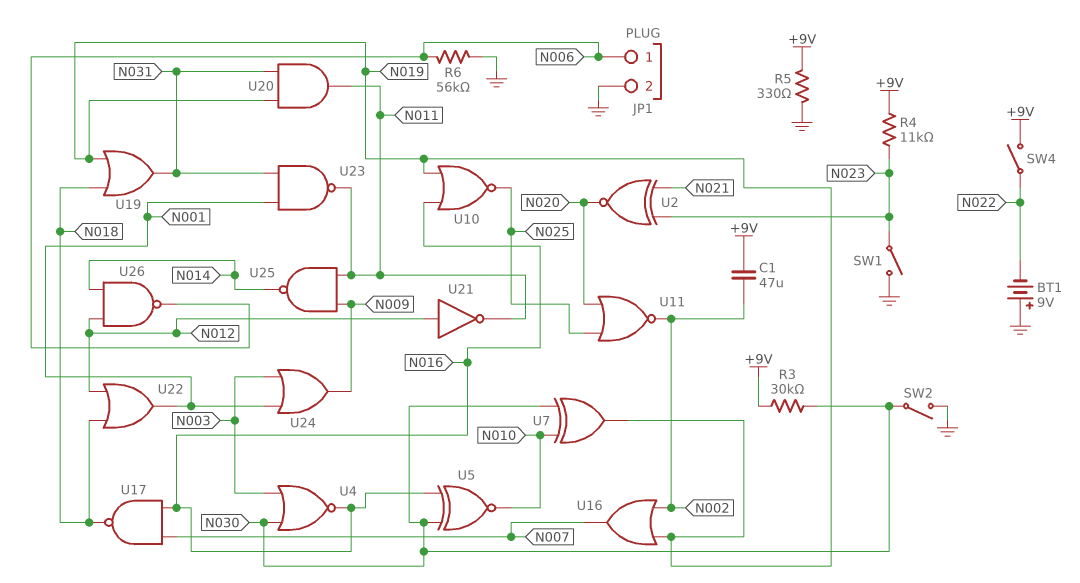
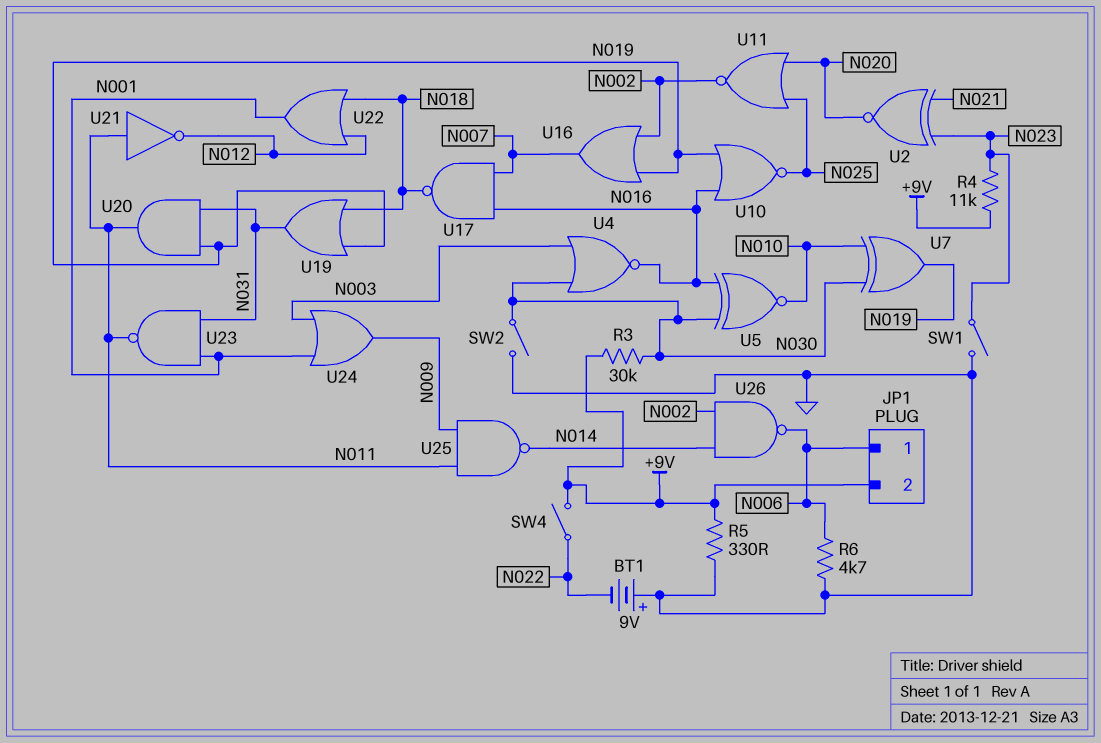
C1: 47uF (+9V, N002) -> none
JP1 pin 2: GND -> +9V
R6: 56k (GND, N006) -> 4.7k (GND, N006)
U21: NOT (in N012, out N011) -> NOT (in N011, out N012)
U26: NAND (in N012, in N014, out N006) -> NAND (in N002, in N014, out N006)

